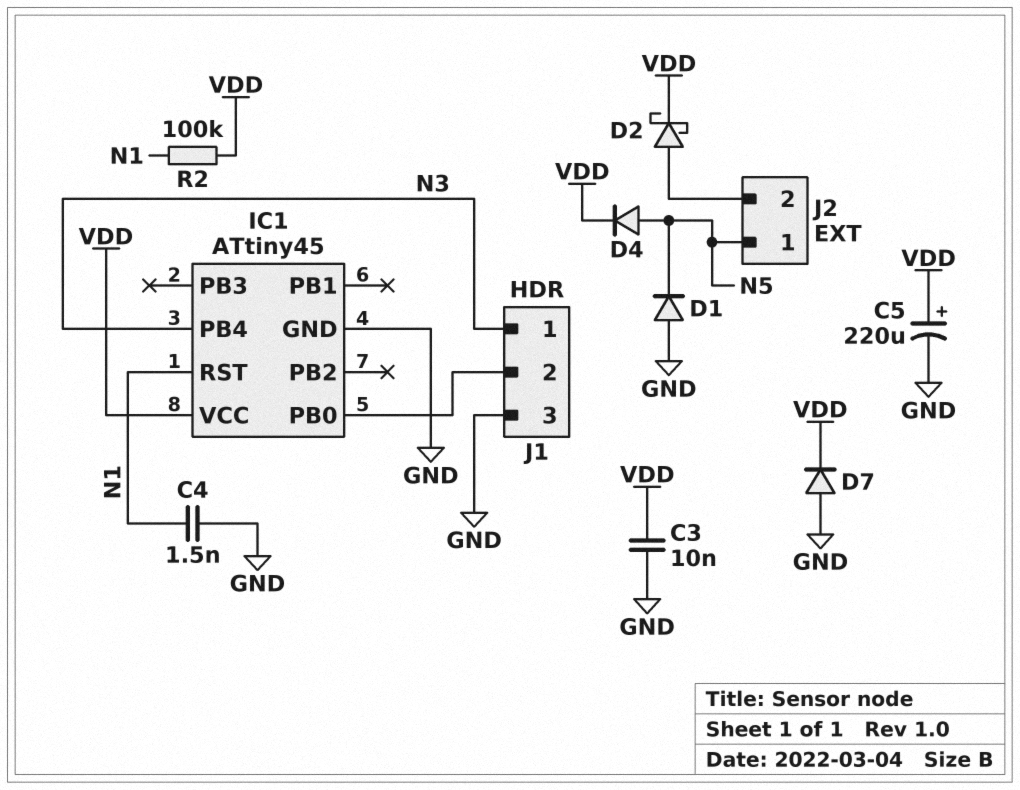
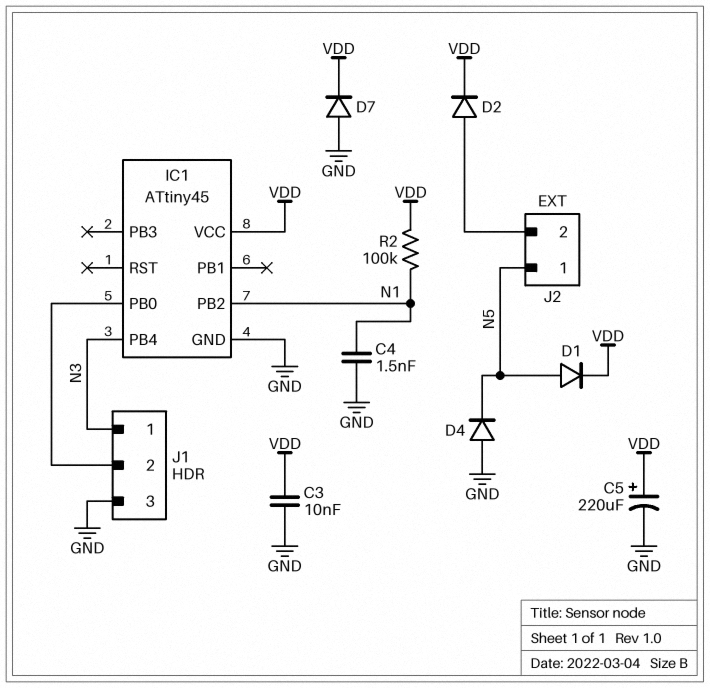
D1: diode (A GND, K N5) -> diode (A N5, K VDD)
D2: schottky (A J2/2, K VDD) -> diode (A J2/2, K VDD)
D4: diode (A N5, K VDD) -> diode (A GND, K N5)
IC1 pin PB2: none -> N1
IC1 pin RST: N1 -> none

